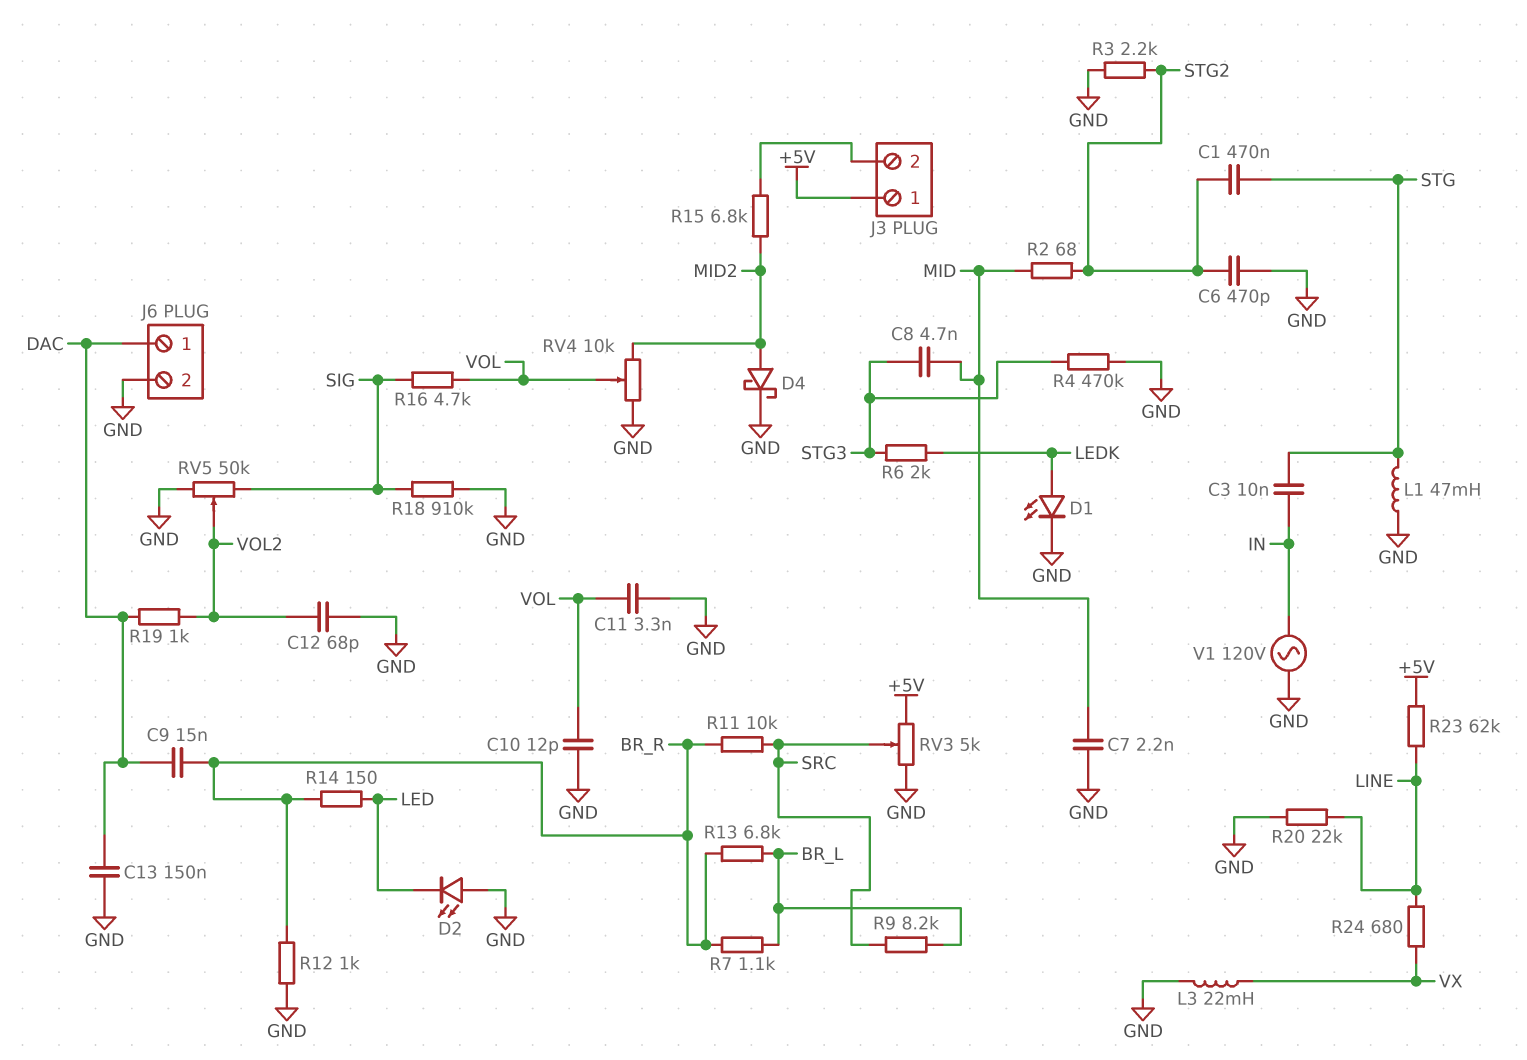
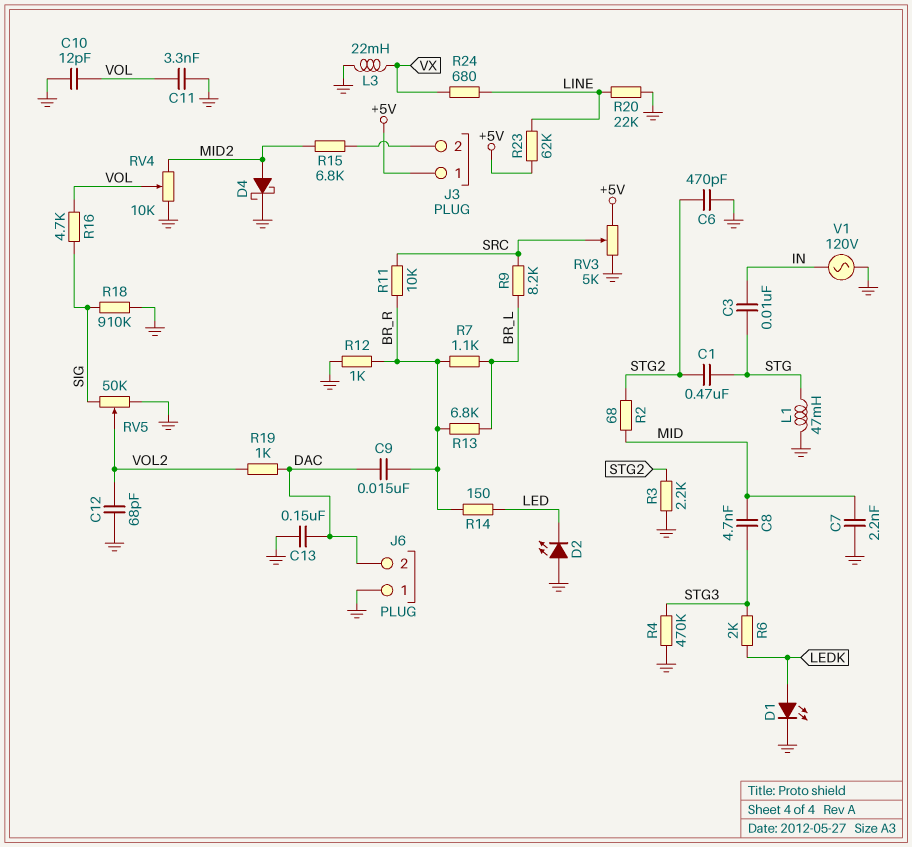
J6 pin 1: DAC -> GND
J6 pin 2: GND -> DAC

